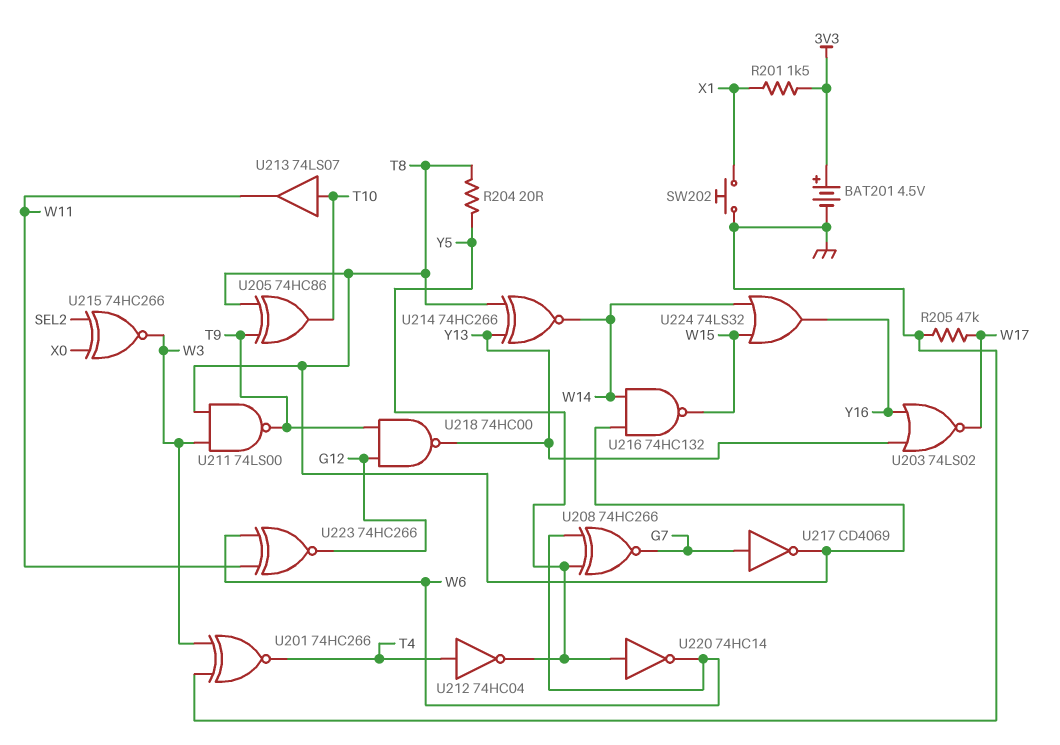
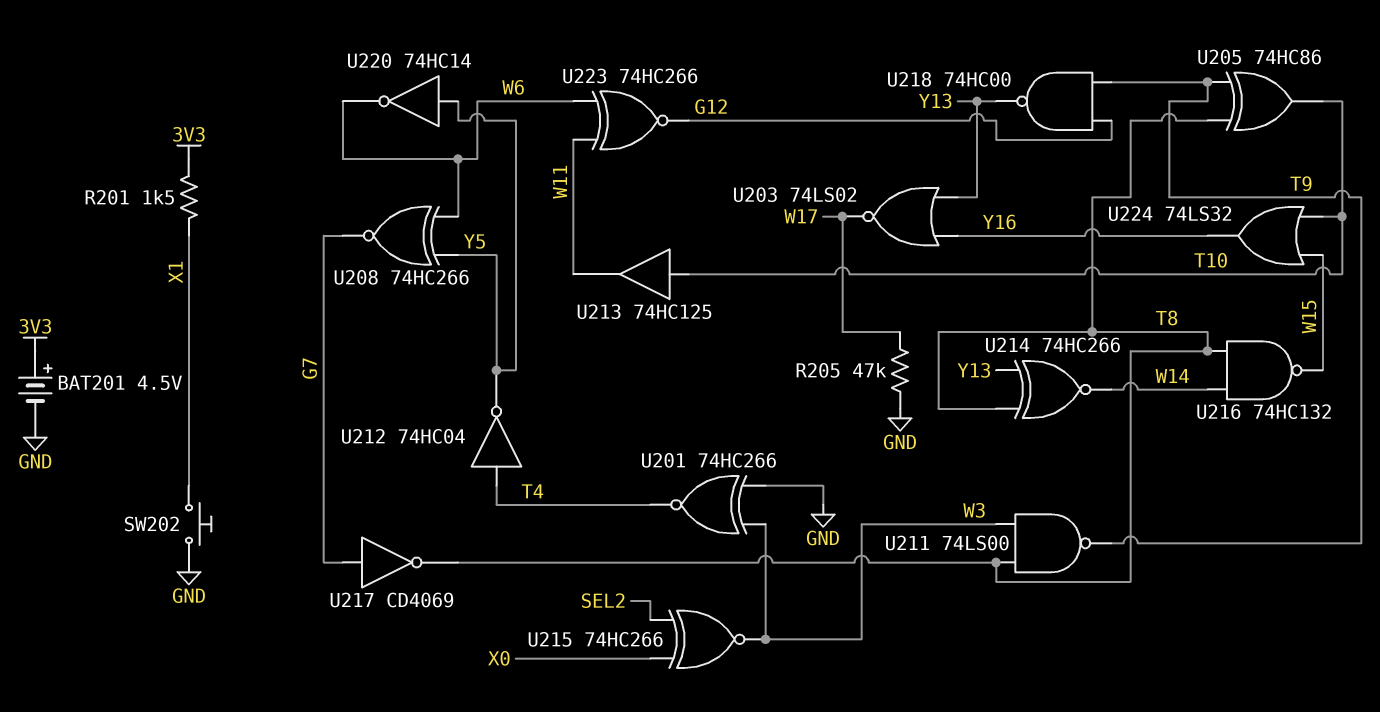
R204: 20 (T8, Y5) -> none
U213: buffer 74LS07 (in T10, out W11) -> buffer 74HC125 (in T10, out W11)
U224: OR 74LS32 (in W14, in W15, out Y16) -> OR 74LS32 (in T10, in W15, out Y16)

